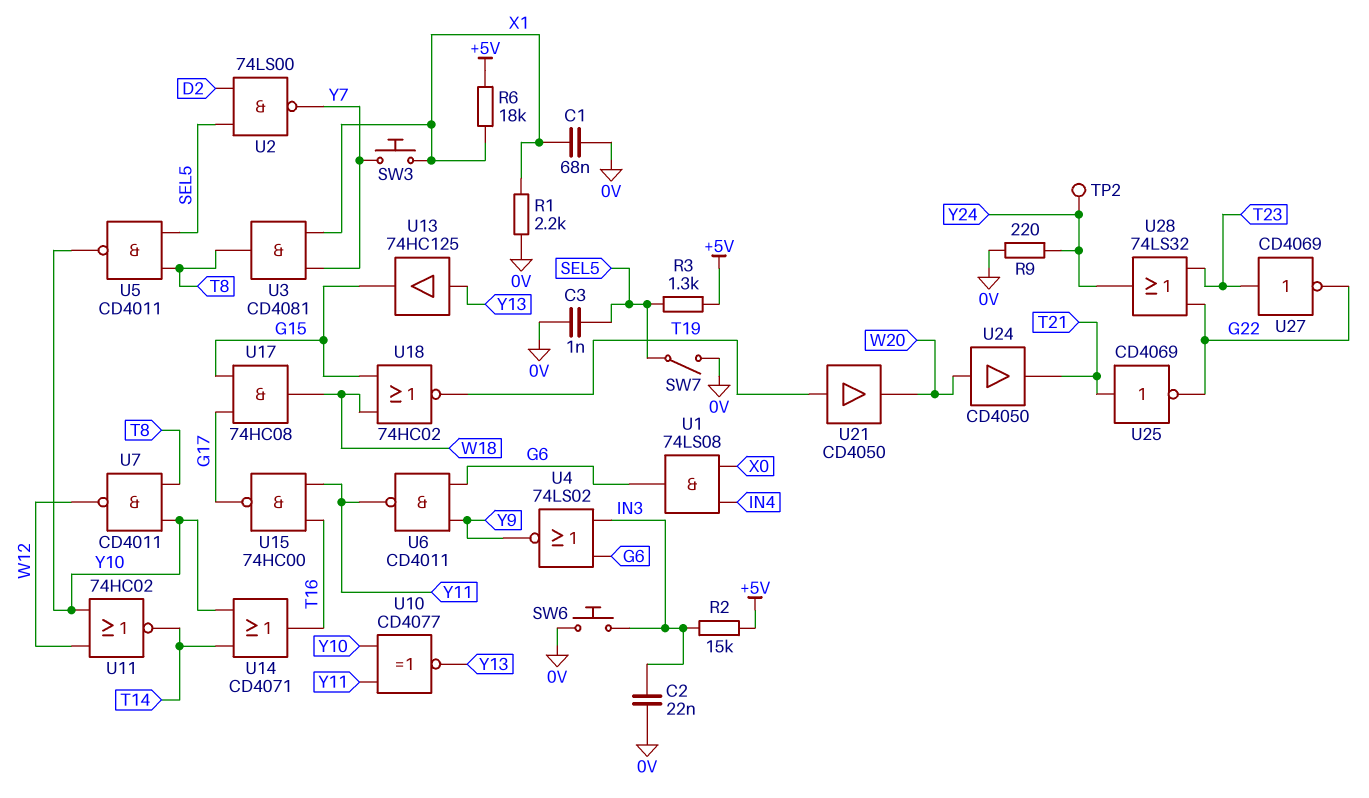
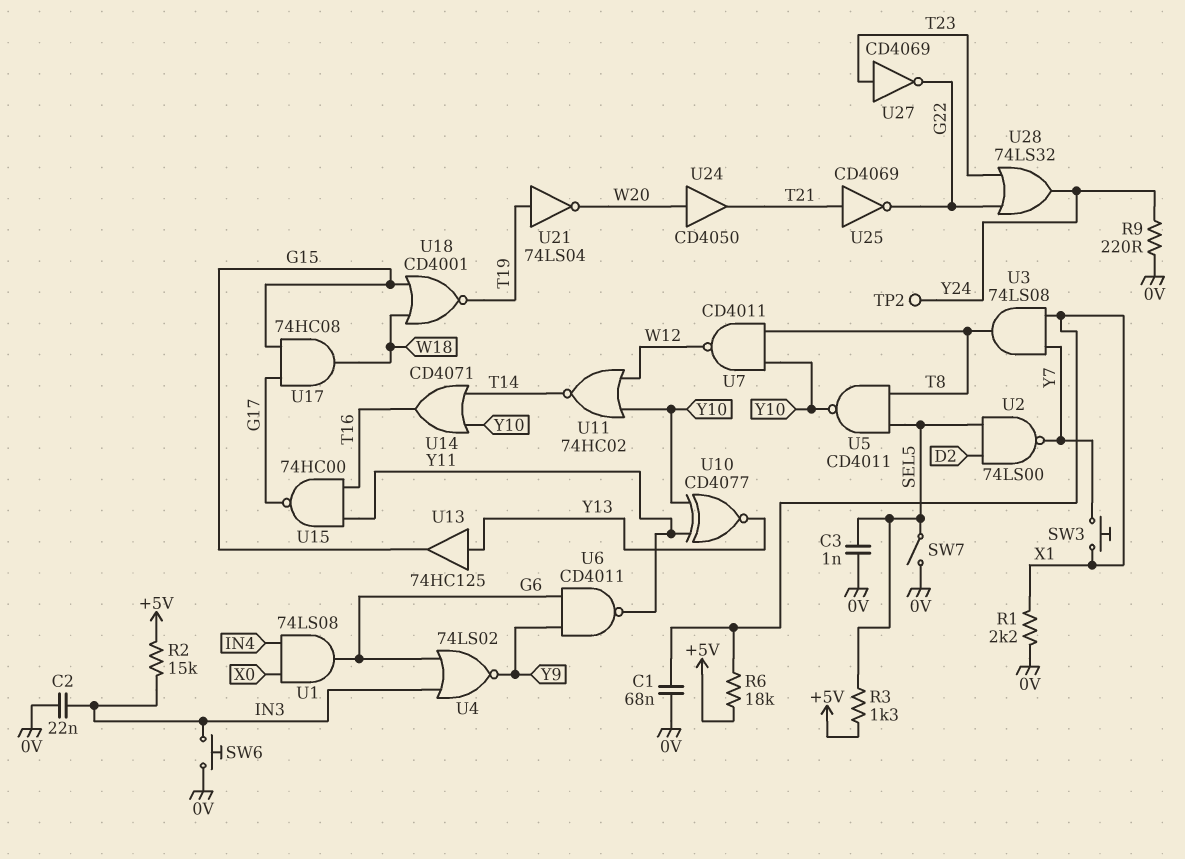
U3: AND CD4081 (in X1, in Y7, out T8) -> AND 74LS08 (in X1, in Y7, out T8)
U18: NOR 74HC02 (in G15, in W18, out T19) -> NOR CD4001 (in G15, in W18, out T19)
U21: buffer CD4050 (in T19, out W20) -> NOT 74LS04 (in T19, out W20)

